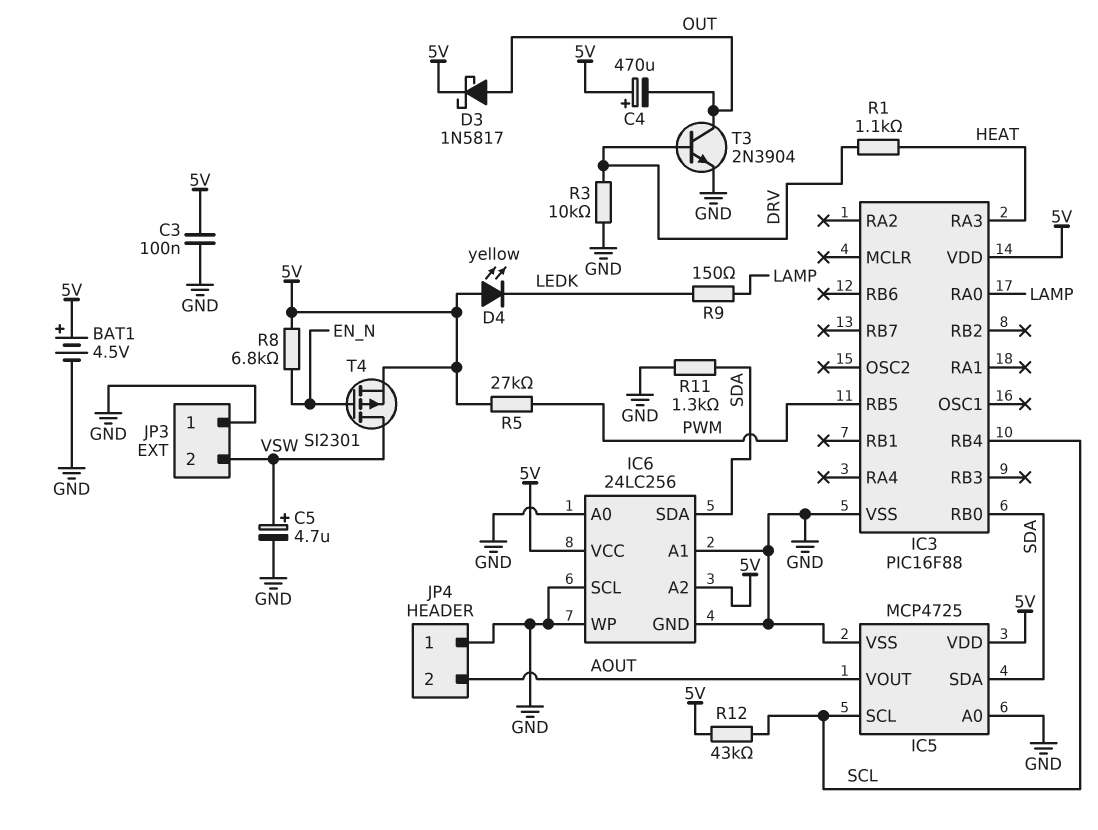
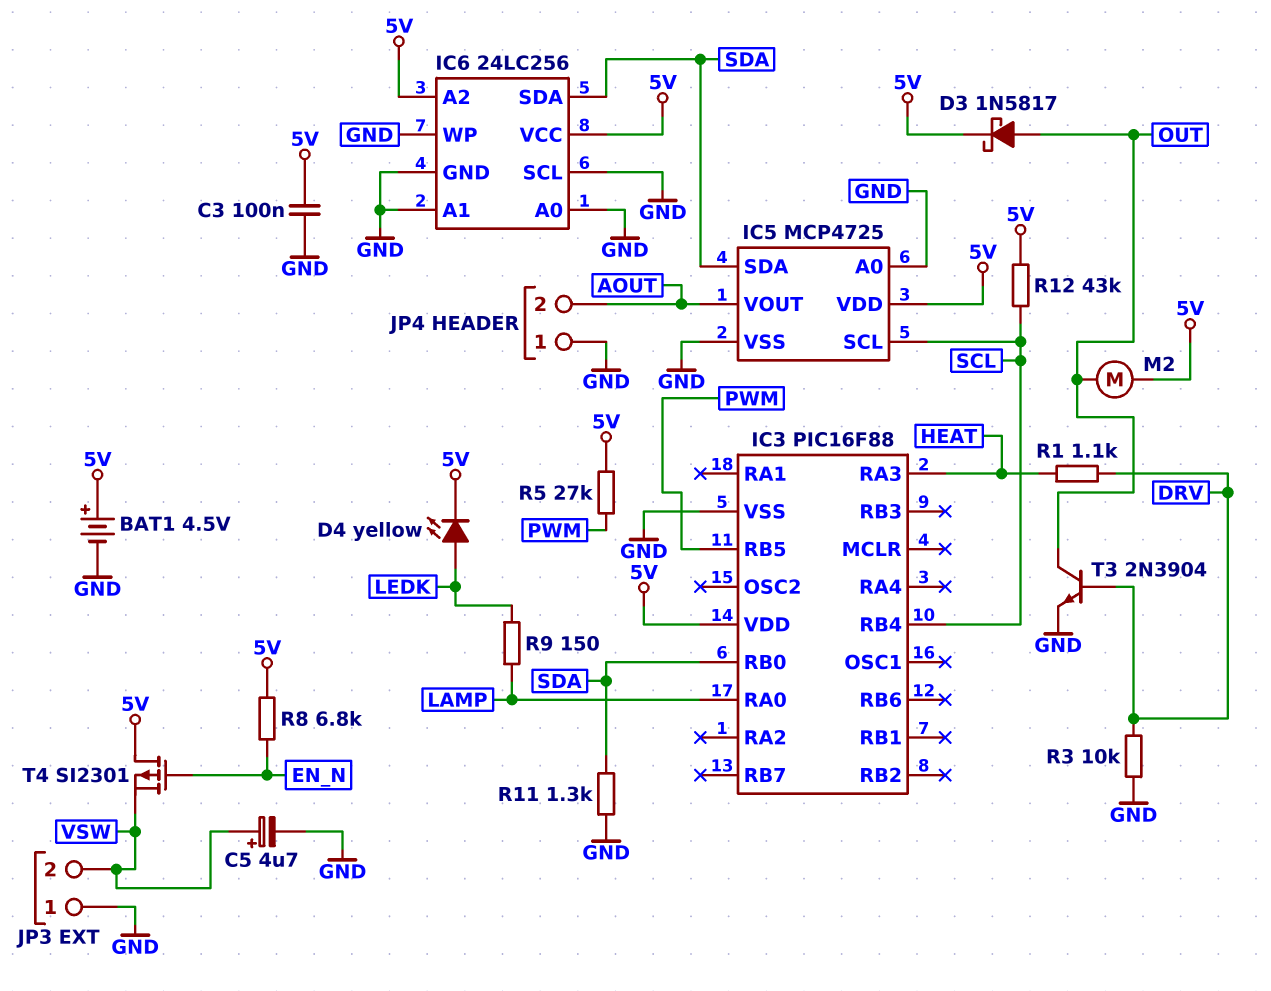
C4: 470uF (plus 5V, minus OUT) -> none
D4: LED yellow (A 5V, K LEDK) -> LED yellow (A LEDK, K 5V)
M2: none -> motor (5V, OUT)
T4: PMOS SI2301 (G EN_N, D VSW, S 5V) -> PMOS SI2301 (G EN_N, D 5V, S VSW)

